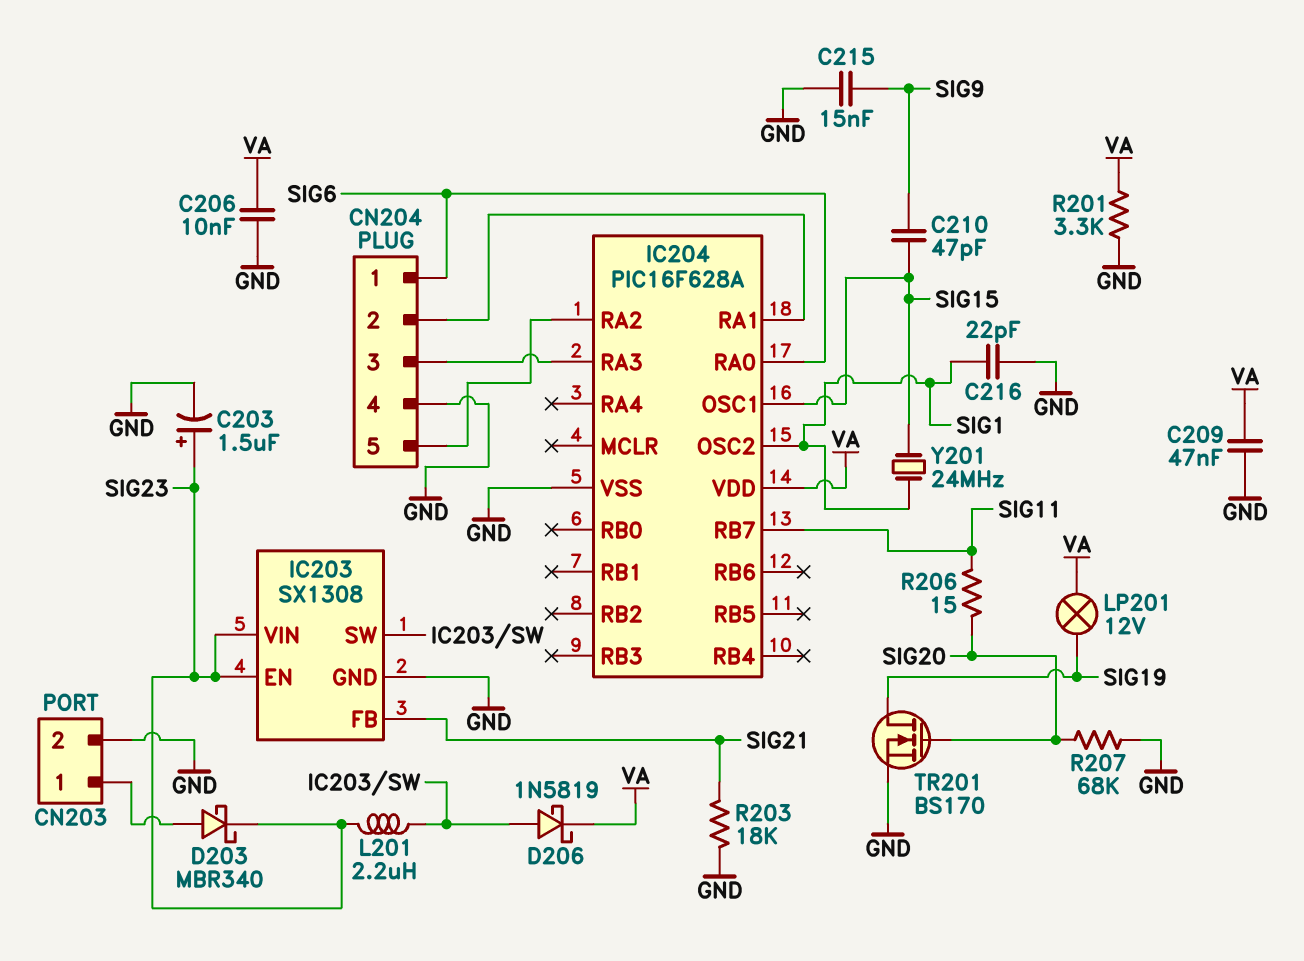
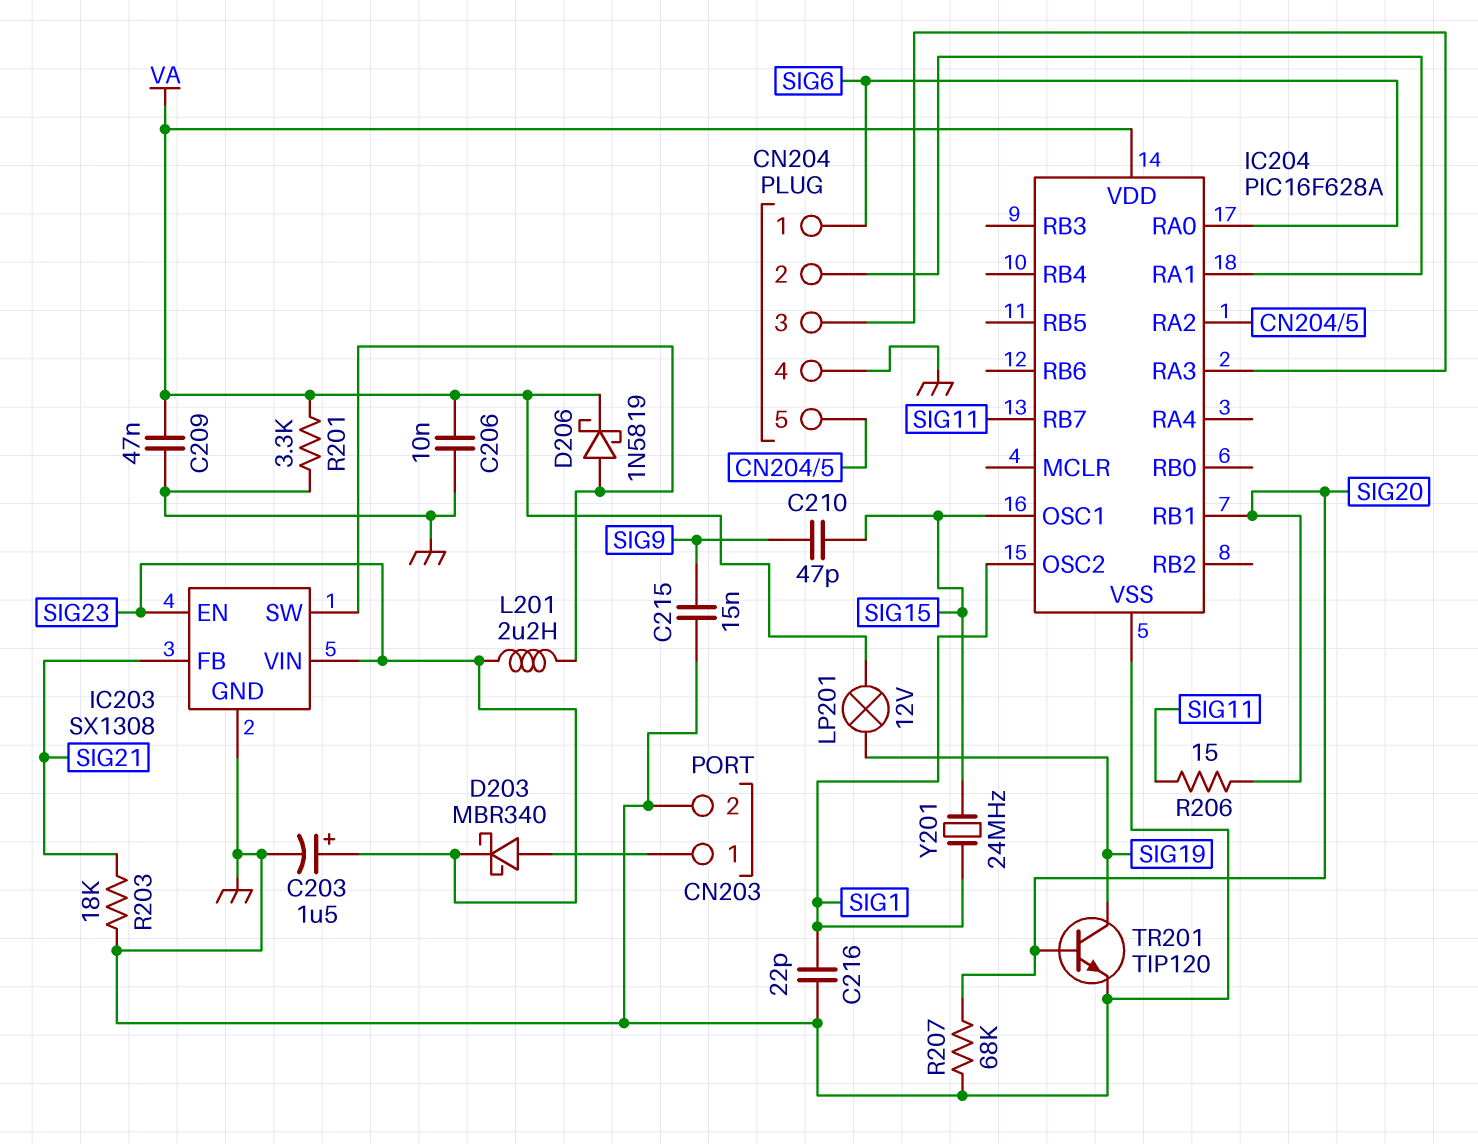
IC204 pin RB1: none -> SIG20
TR201: NMOS BS170 (G SIG20, D SIG19, S GND) -> NPN TIP120 (B SIG20, C SIG19, E GND)

